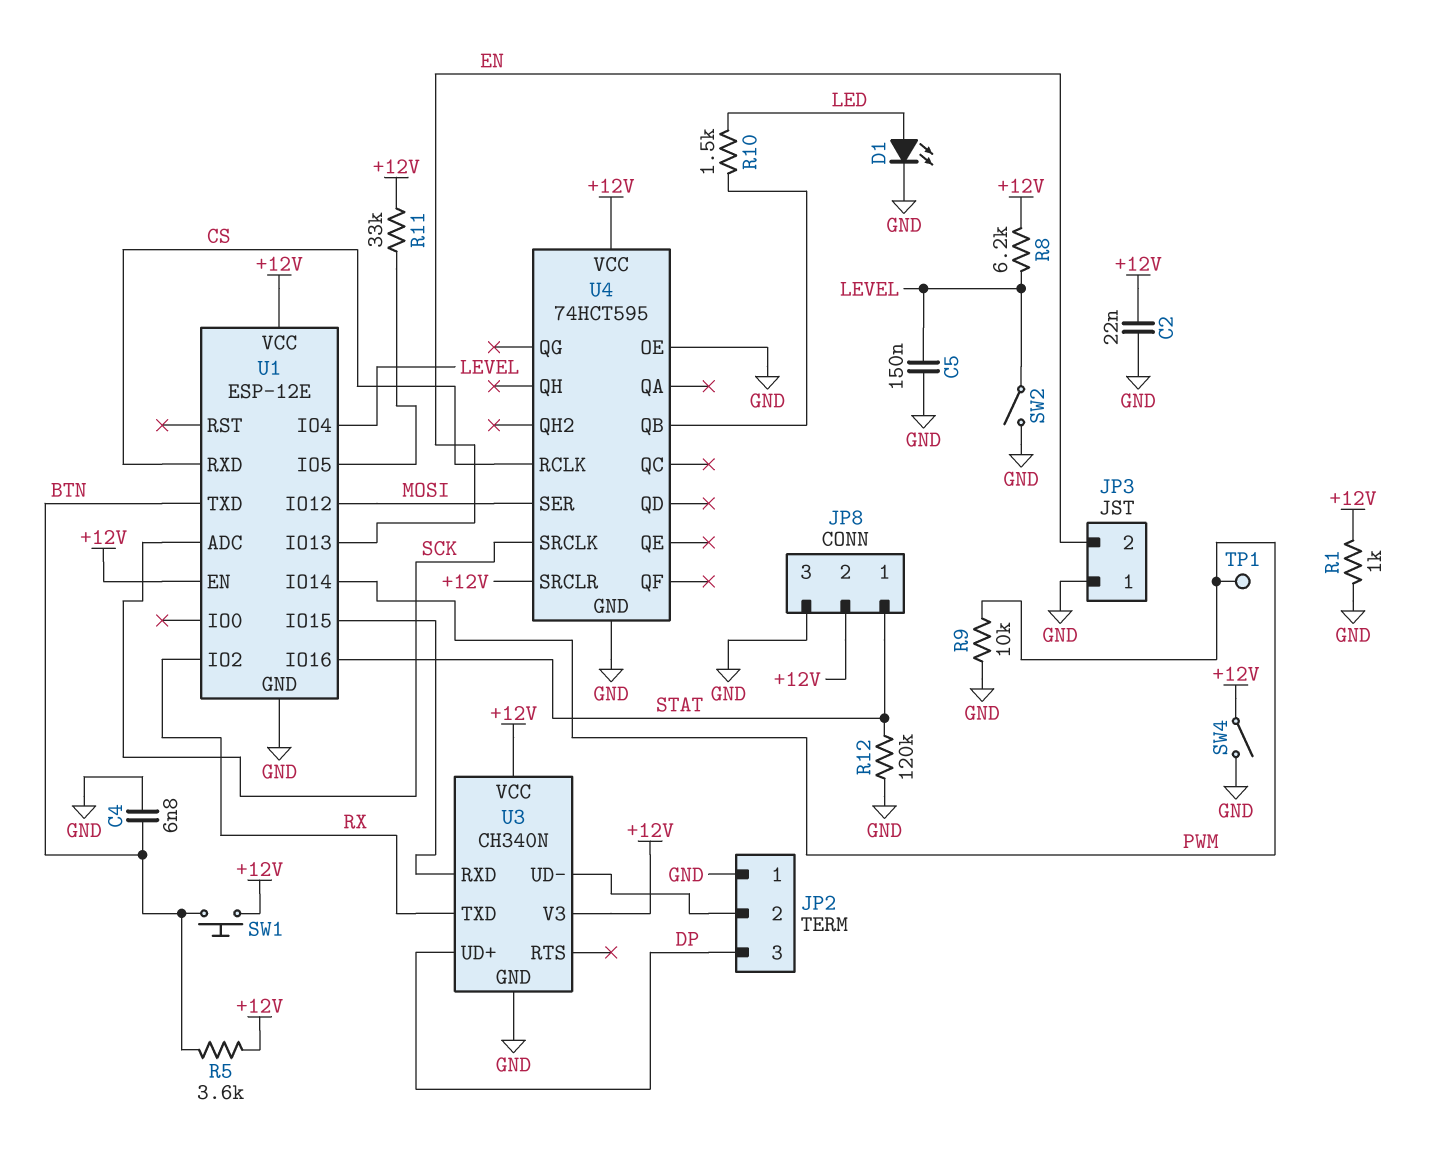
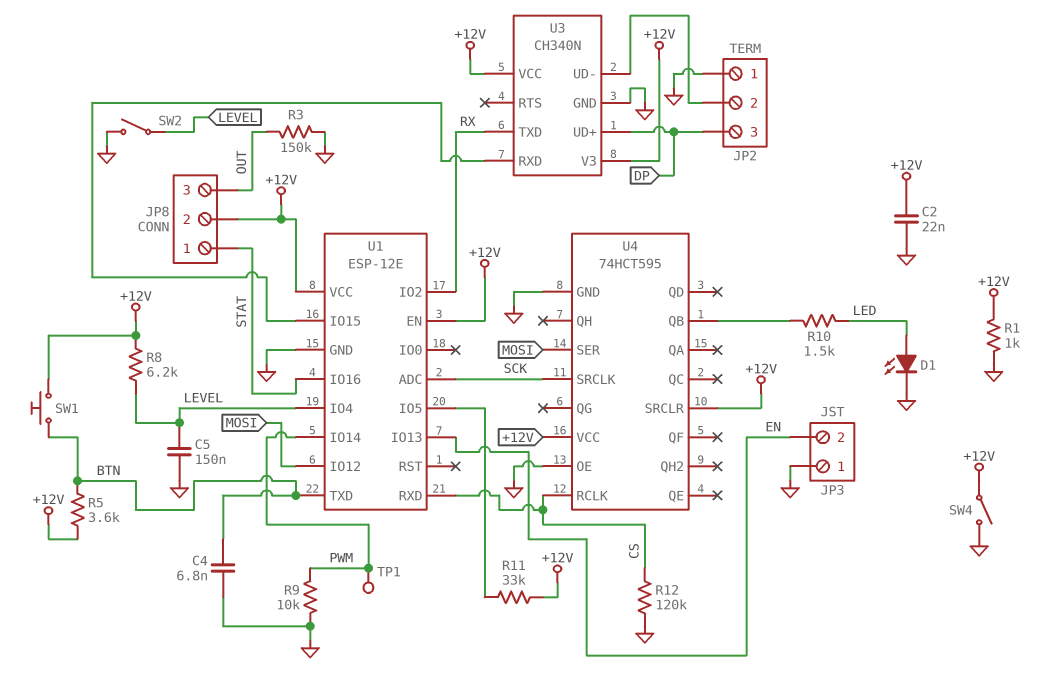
JP8 pin 3: GND -> OUT
R3: none -> 150k (GND, OUT)
R12: 120k (GND, STAT) -> 120k (CS, GND)

